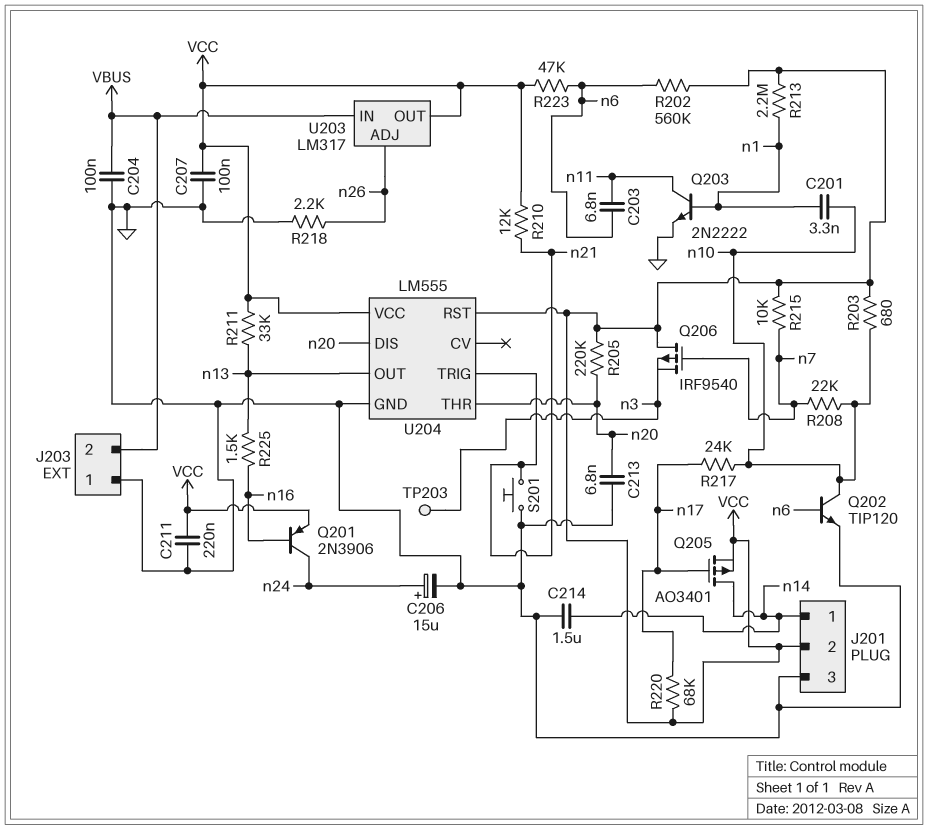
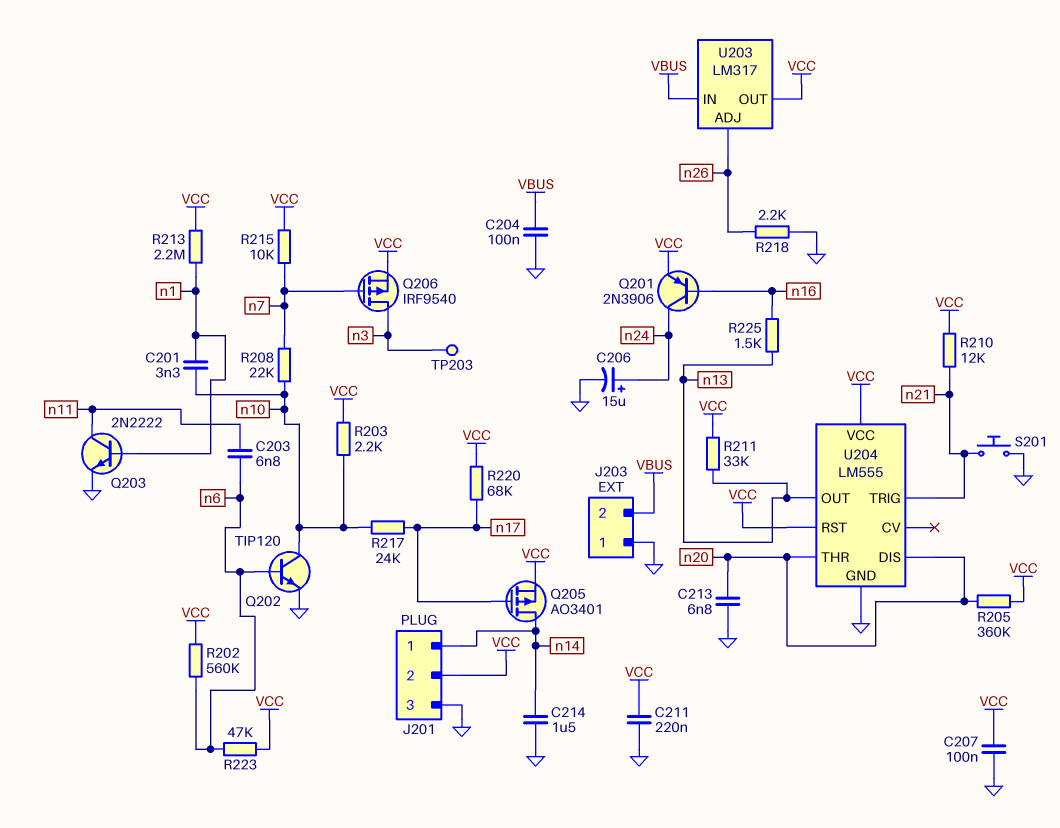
Q206: PMOS IRF9540 (G n7, D VCC, S n3) -> PMOS IRF9540 (G n7, D n3, S VCC)
R203: 680 (VCC, n10) -> 2.2k (VCC, n10)
R205: 220k (VCC, n20) -> 360k (VCC, n20)

